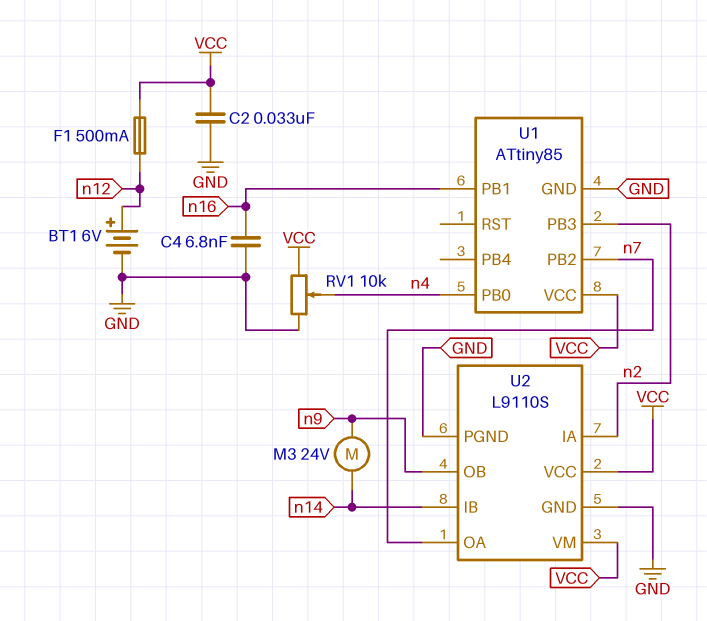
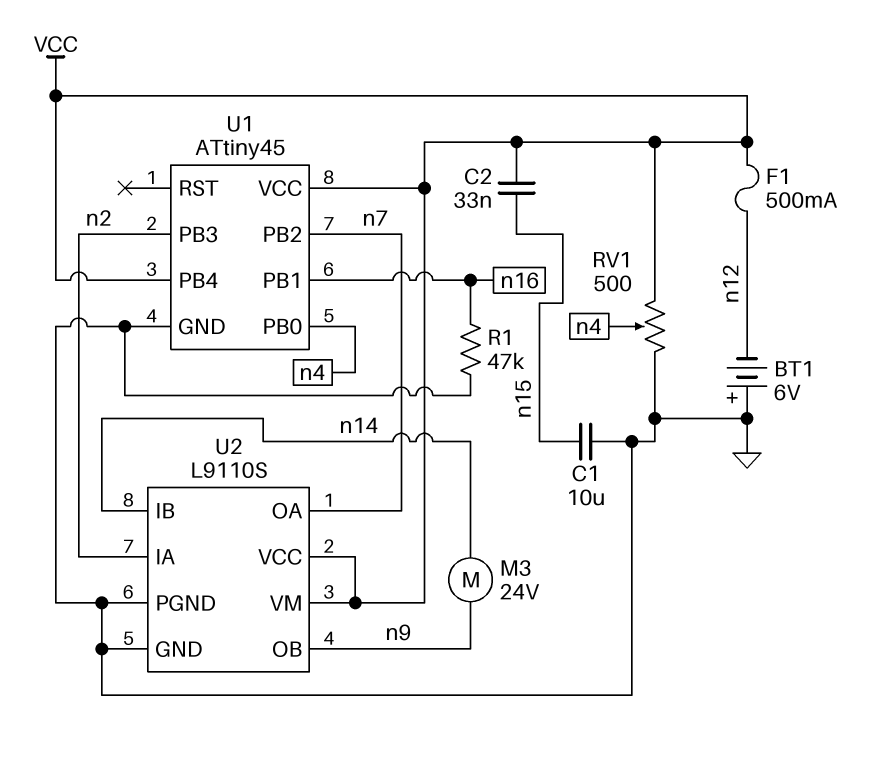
BT1: 6V (plus n12, minus GND) -> 6V (plus GND, minus n12)
C1: none -> 10uF (GND, n15)
C2: 33nF (GND, VCC) -> 33nF (VCC, n15)
C4: 6.8nF (GND, n16) -> none
R1: none -> 47k (GND, n16)
RV1: 10k (GND, VCC, wiper n4) -> 500 (GND, VCC, wiper n4)
U1: ATtiny85 -> ATtiny45
U1 pin PB4: none -> VCC

